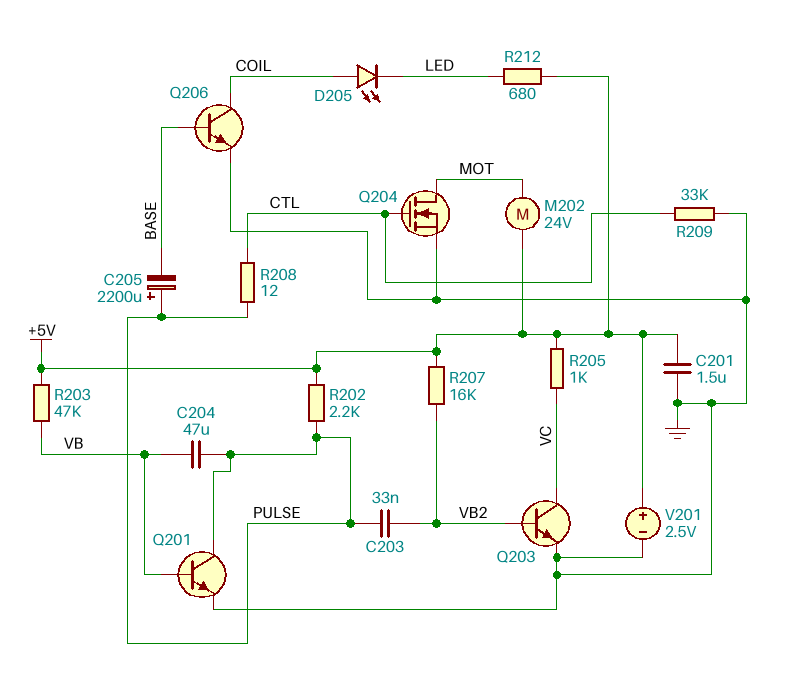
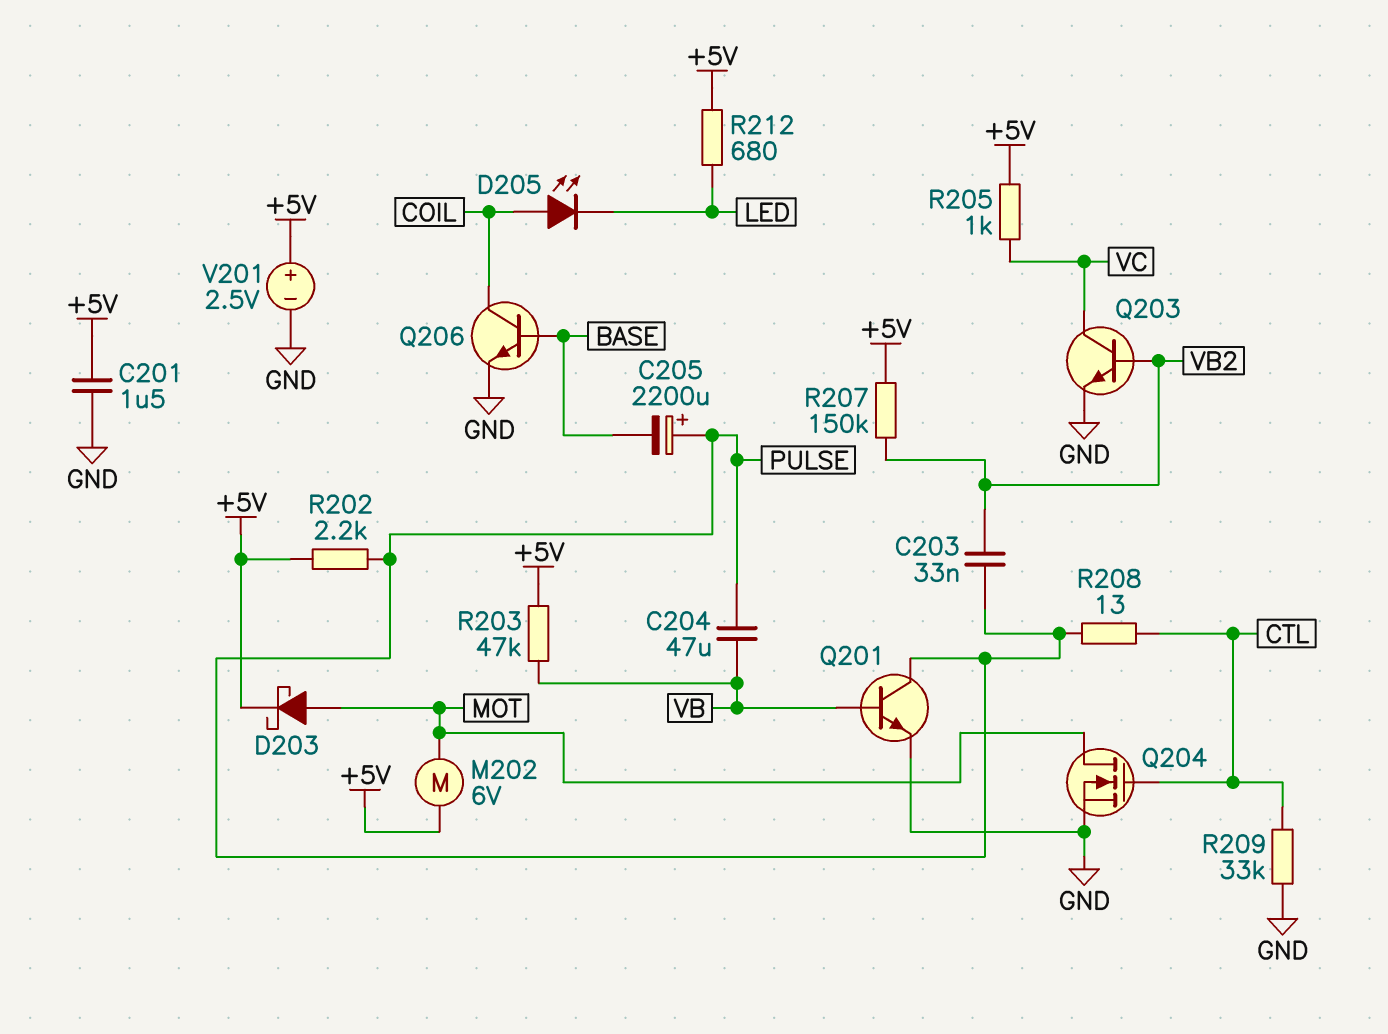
D203: none -> schottky (A MOT, K +5V)
M202: motor 24V (+5V, MOT) -> motor 6V (+5V, MOT)
R207: 16k (+5V, VB2) -> 150k (+5V, VB2)
R208: 12 (CTL, PULSE) -> 13 (CTL, PULSE)

